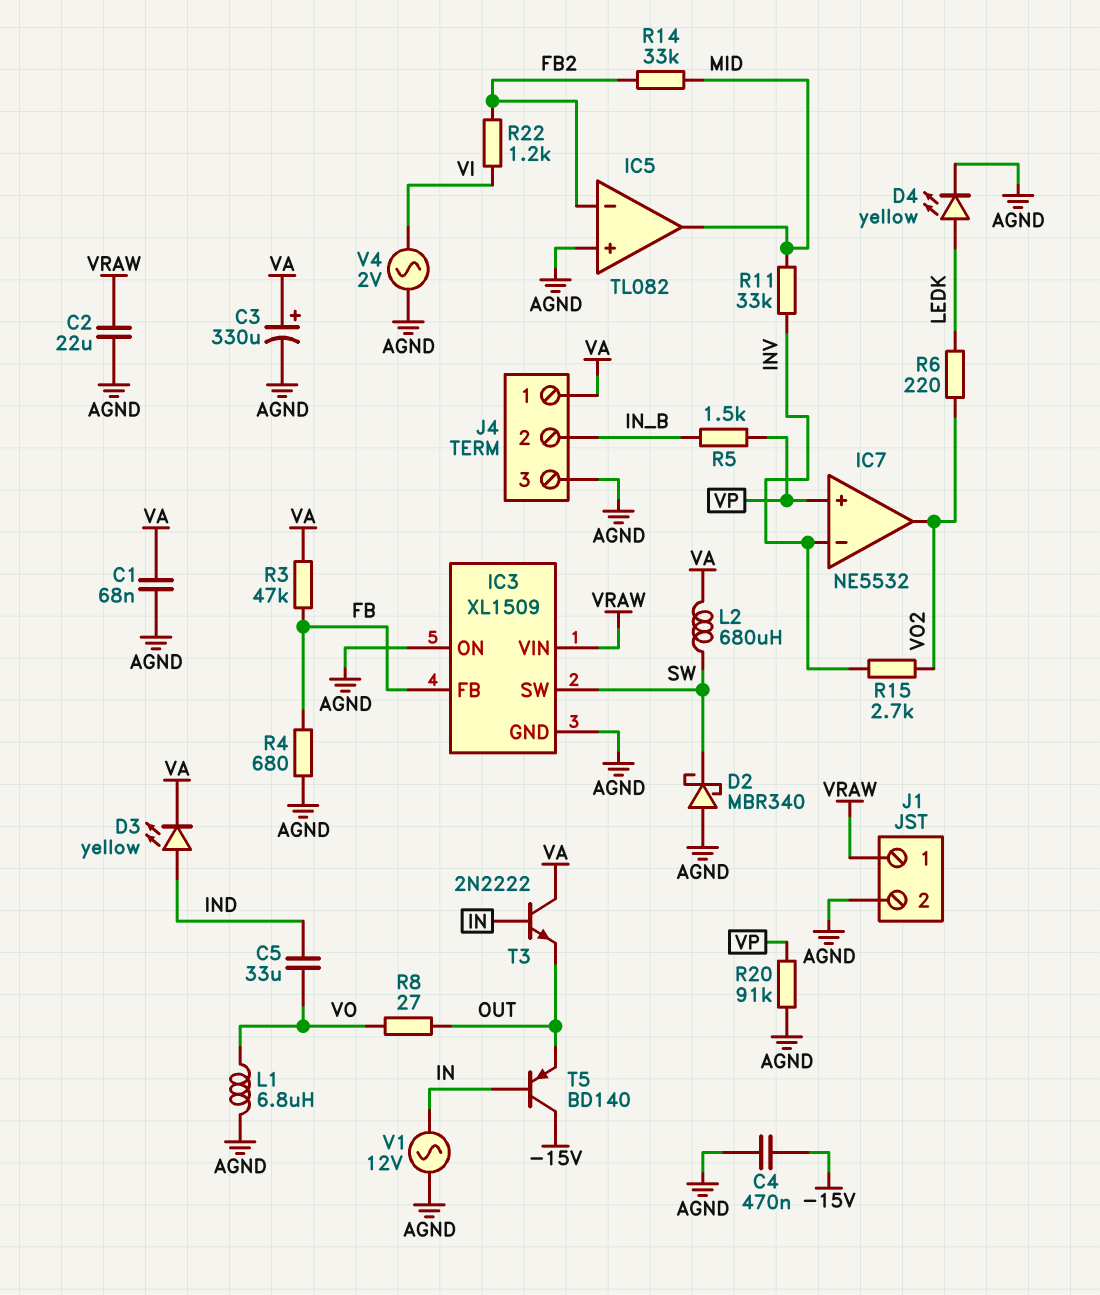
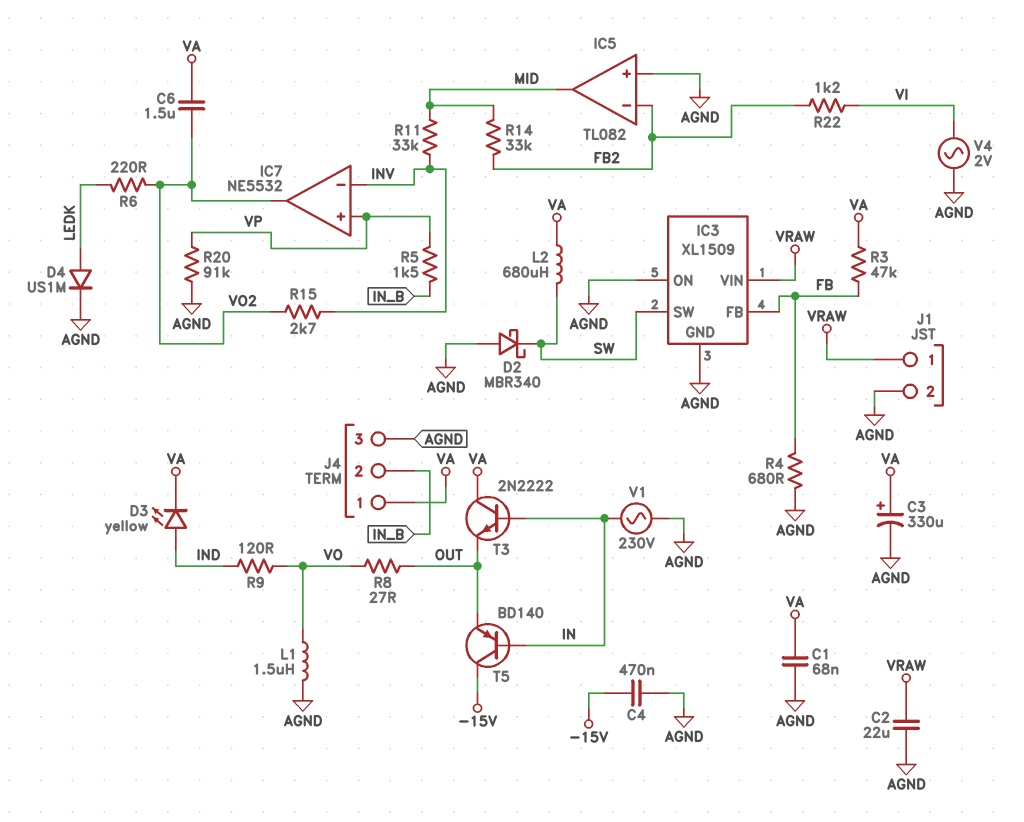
C5: 33uF (IND, VO) -> none
C6: none -> 1.5uF (VA, VO2)
D4: LED yellow (A LEDK, K AGND) -> diode US1M (A LEDK, K AGND)
L1: 6.8uH (AGND, VO) -> 1.5uH (AGND, VO)
R9: none -> 120 (IND, VO)
V1: AC 12V (AGND, IN) -> AC 230V (AGND, IN)

